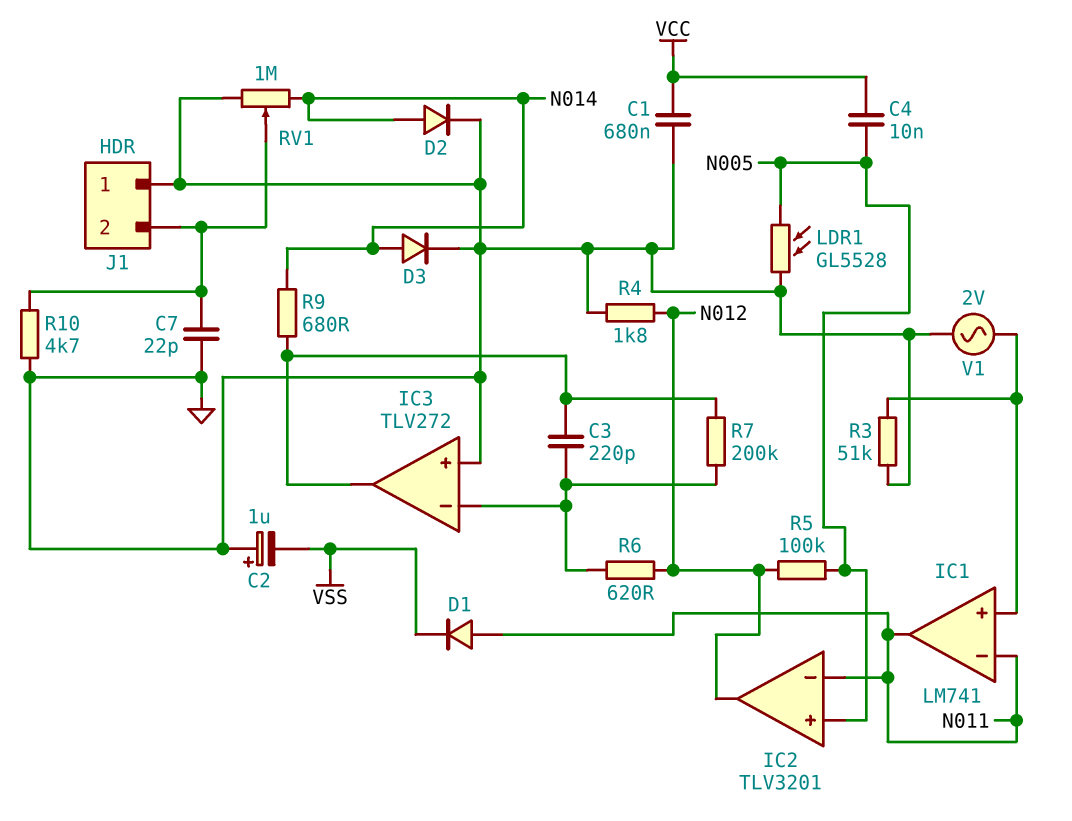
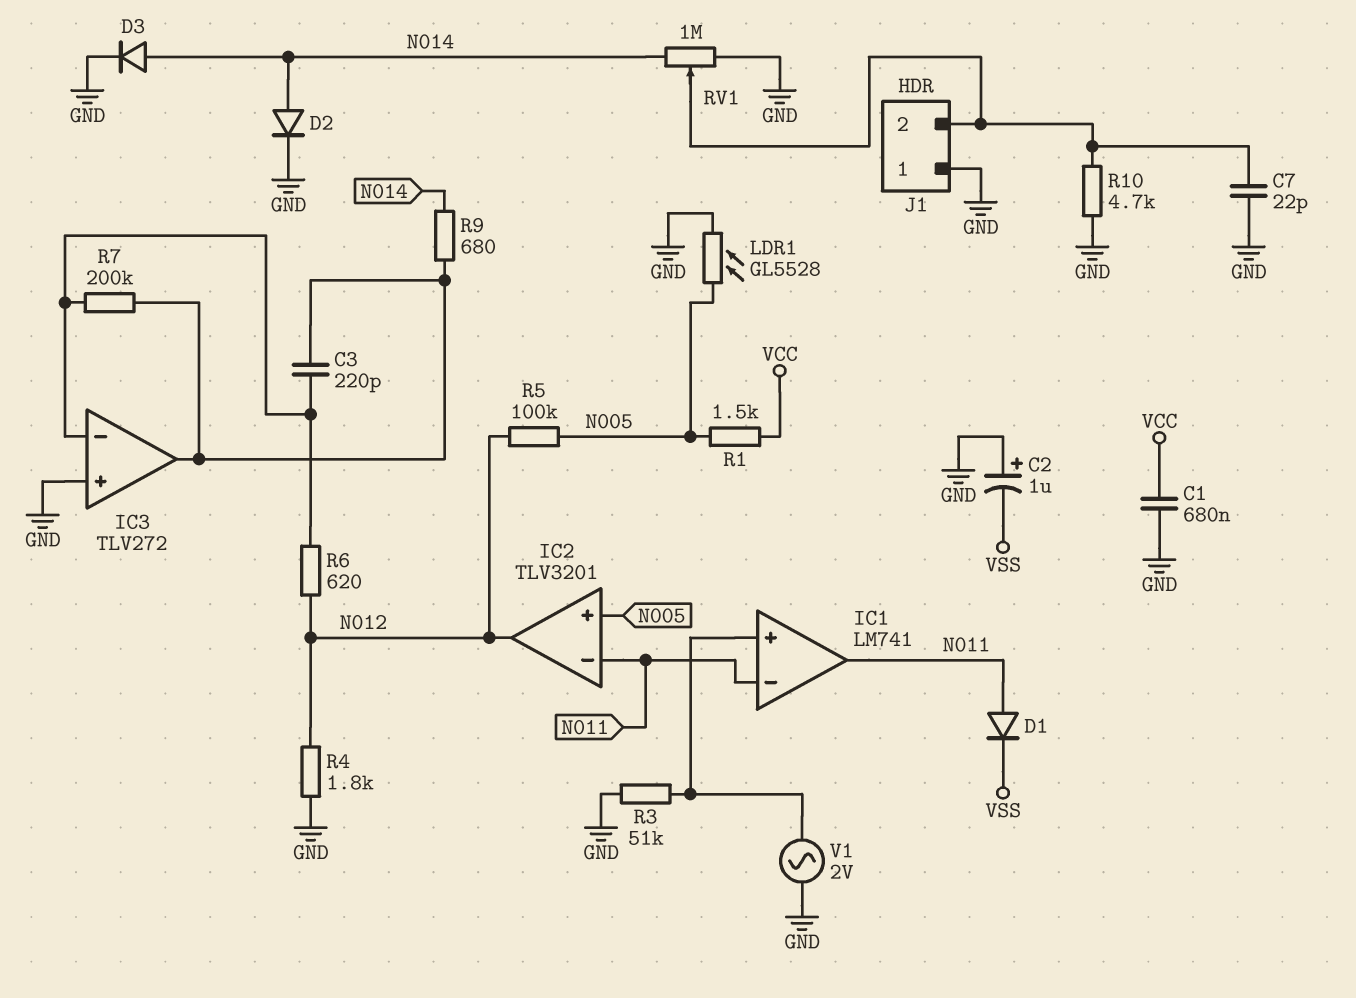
C4: 10nF (N005, VCC) -> none
R1: none -> 1.5k (N005, VCC)

